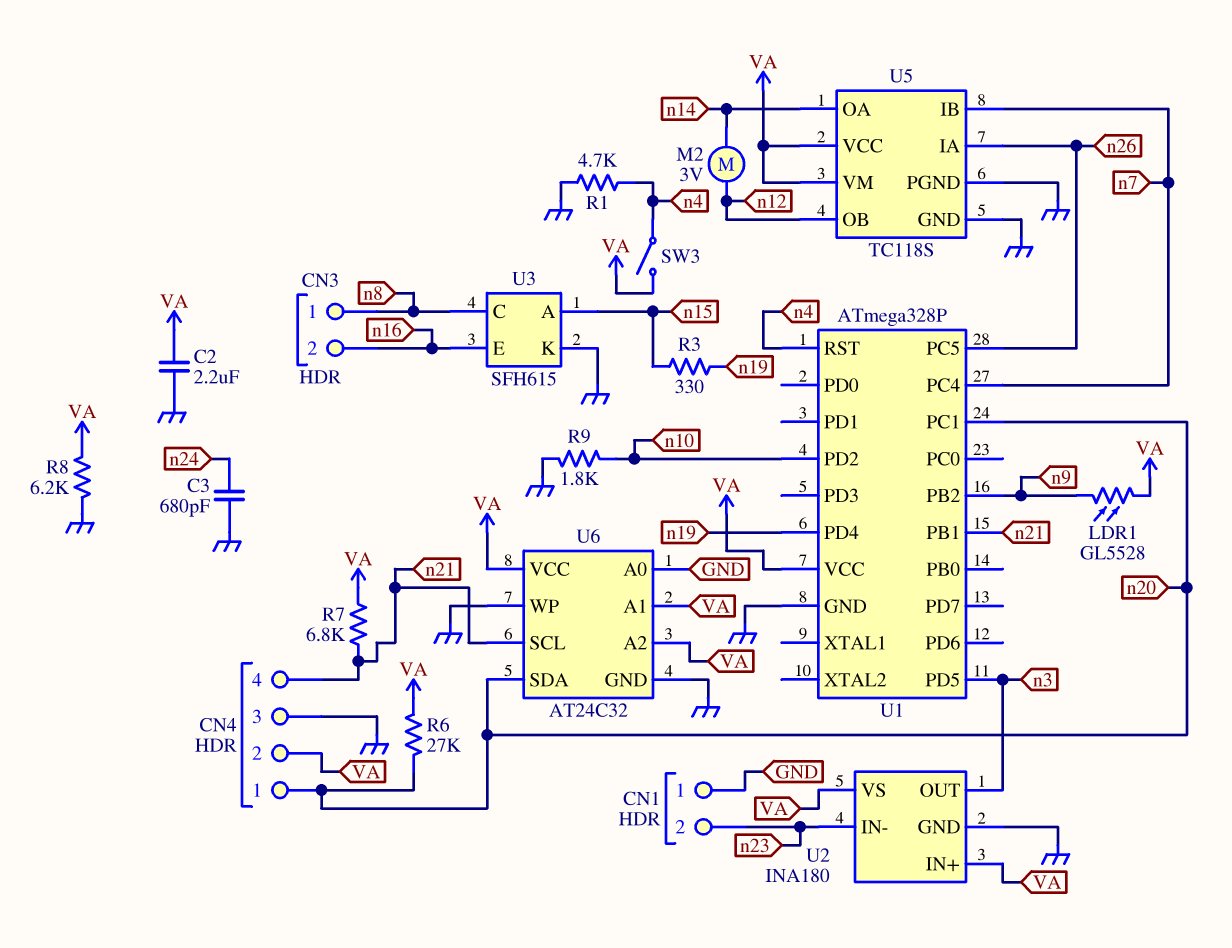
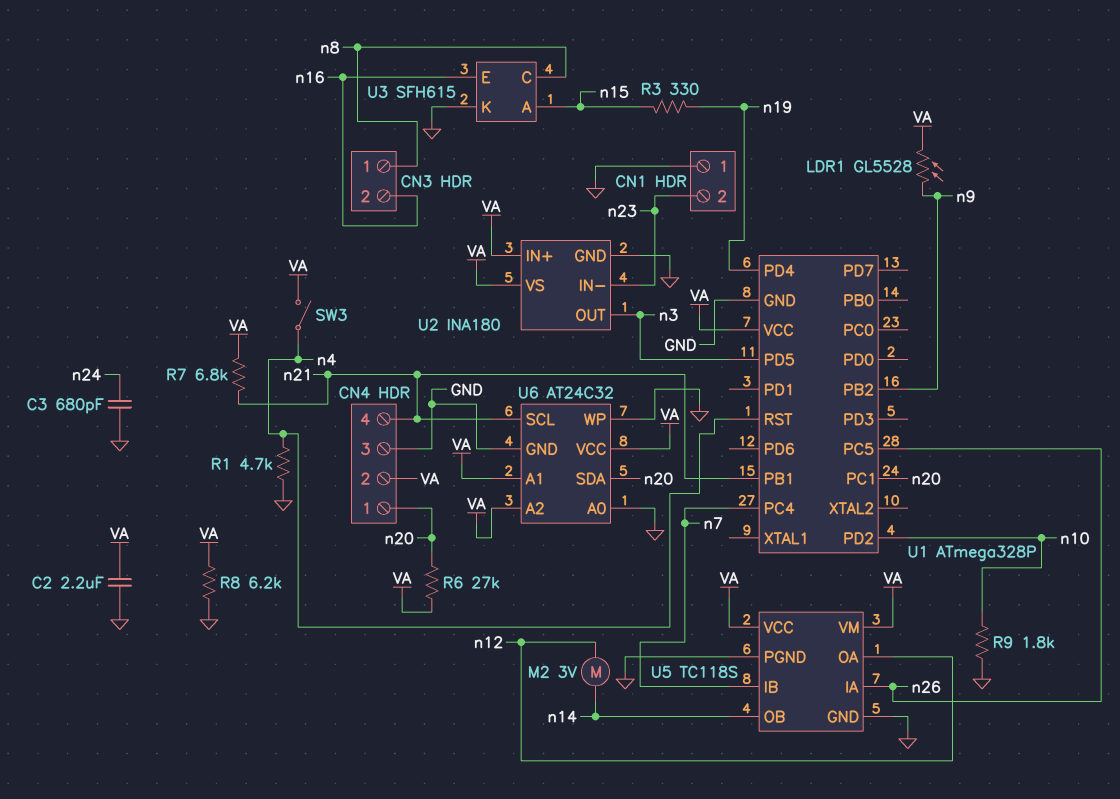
U5 pin OA: n14 -> n12
U5 pin OB: n12 -> n14

